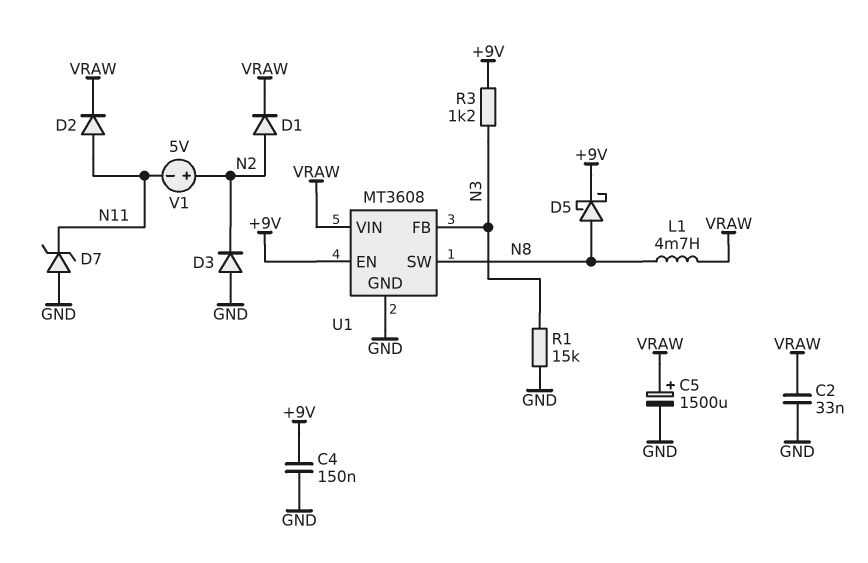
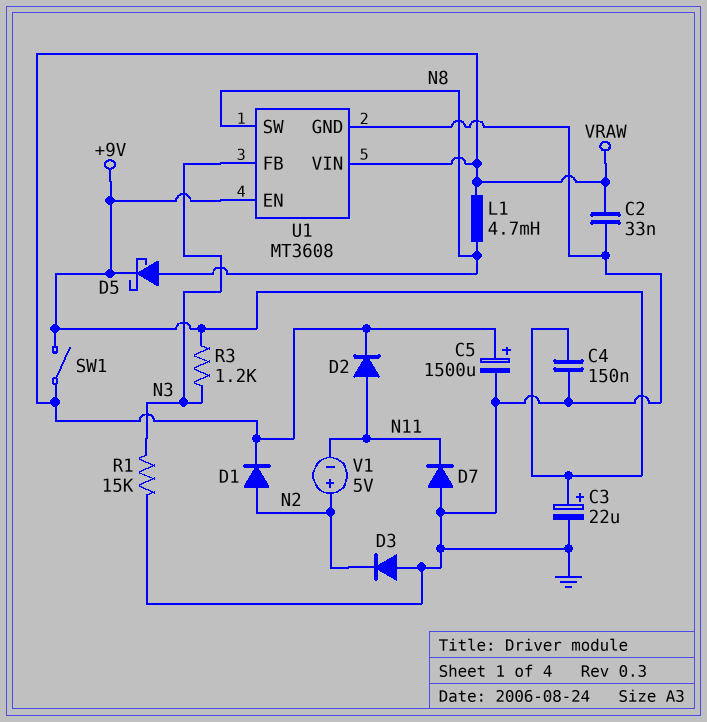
C3: none -> 22uF (plus +9V, minus GND)
D7: zener (A GND, K N11) -> diode (A GND, K N11)
SW1: none -> switch (+9V, VRAW)

